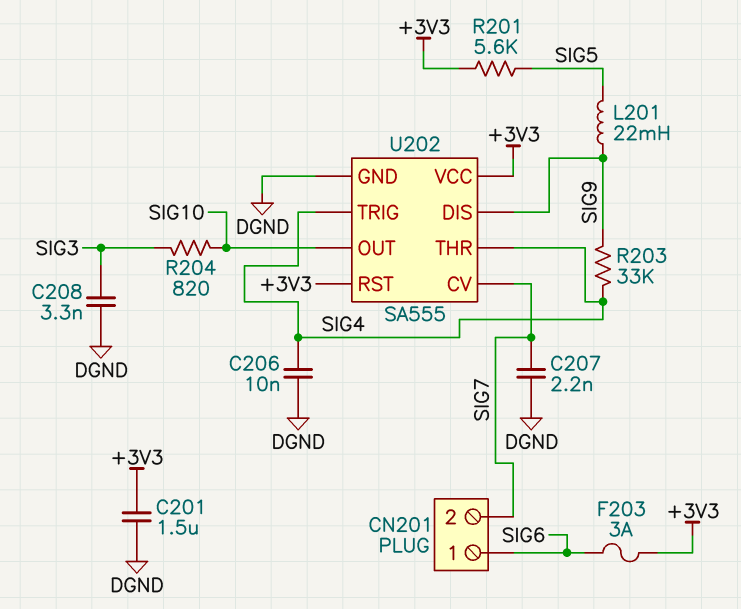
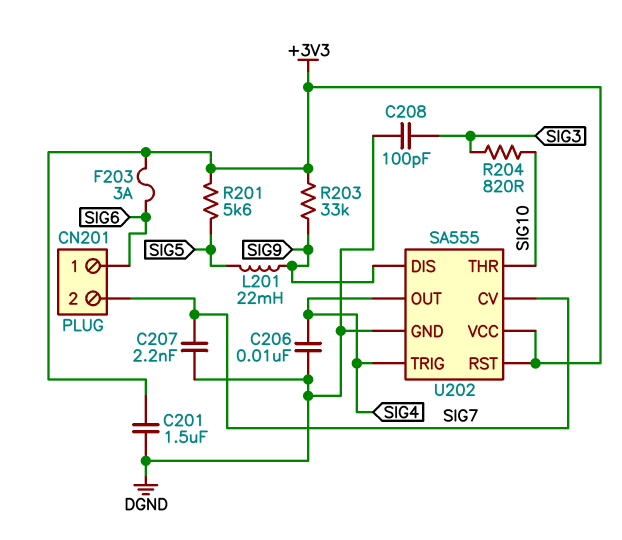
C208: 3.3nF (DGND, SIG3) -> 100pF (DGND, SIG3)
R203: 33k (SIG4, SIG9) -> 33k (+3V3, SIG9)
U202 pin OUT: SIG10 -> SIG4
U202 pin THR: SIG4 -> SIG10

